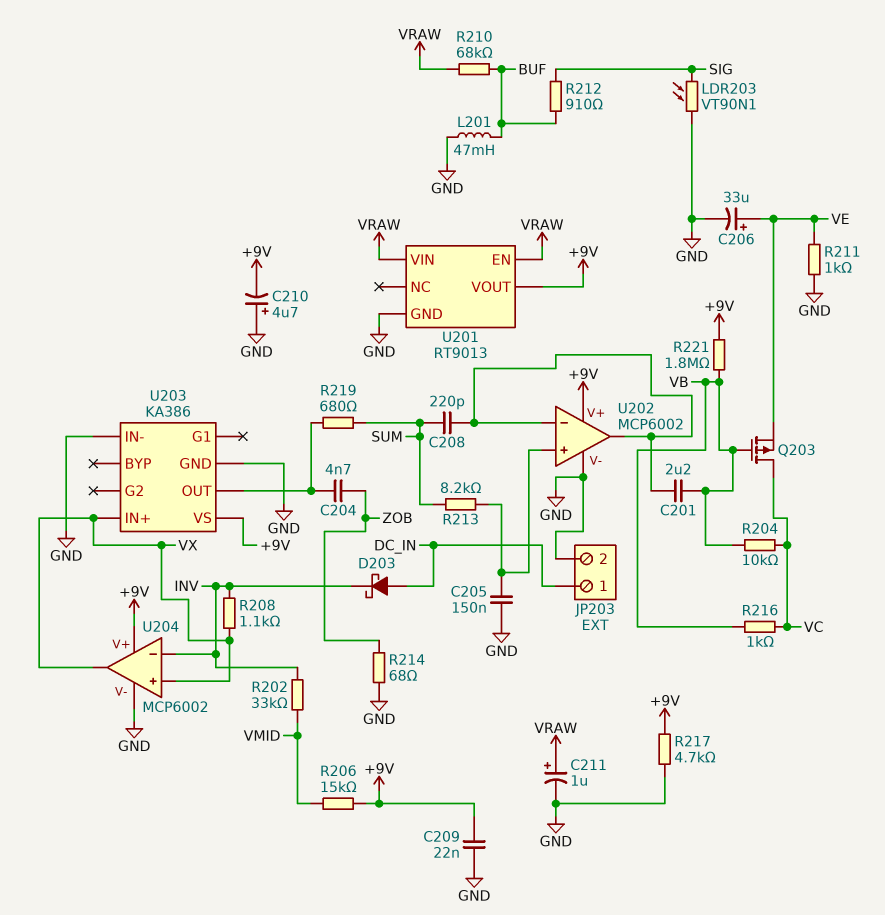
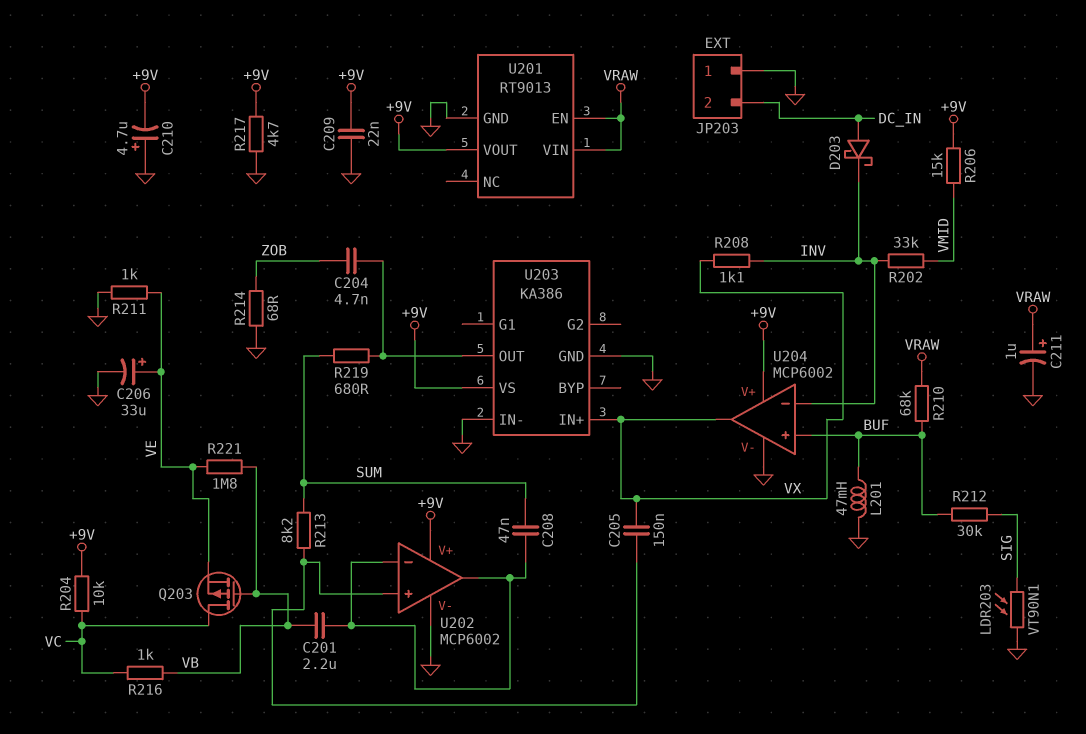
C205: 150nF (GND, U202/in+) -> 150nF (U202/in+, VX)
C208: 220pF (SUM, U202/in-) -> 47nF (SUM, U202/in-)
JP203 pin 1: DC_IN -> GND
JP203 pin 2: GND -> DC_IN
R204: 10k (VB, VC) -> 10k (+9V, VC)
R212: 910 (BUF, SIG) -> 30k (BUF, SIG)
R221: 1.8M (+9V, VB) -> 1.8M (VB, VE)
U204 pin in+: VX -> BUF

